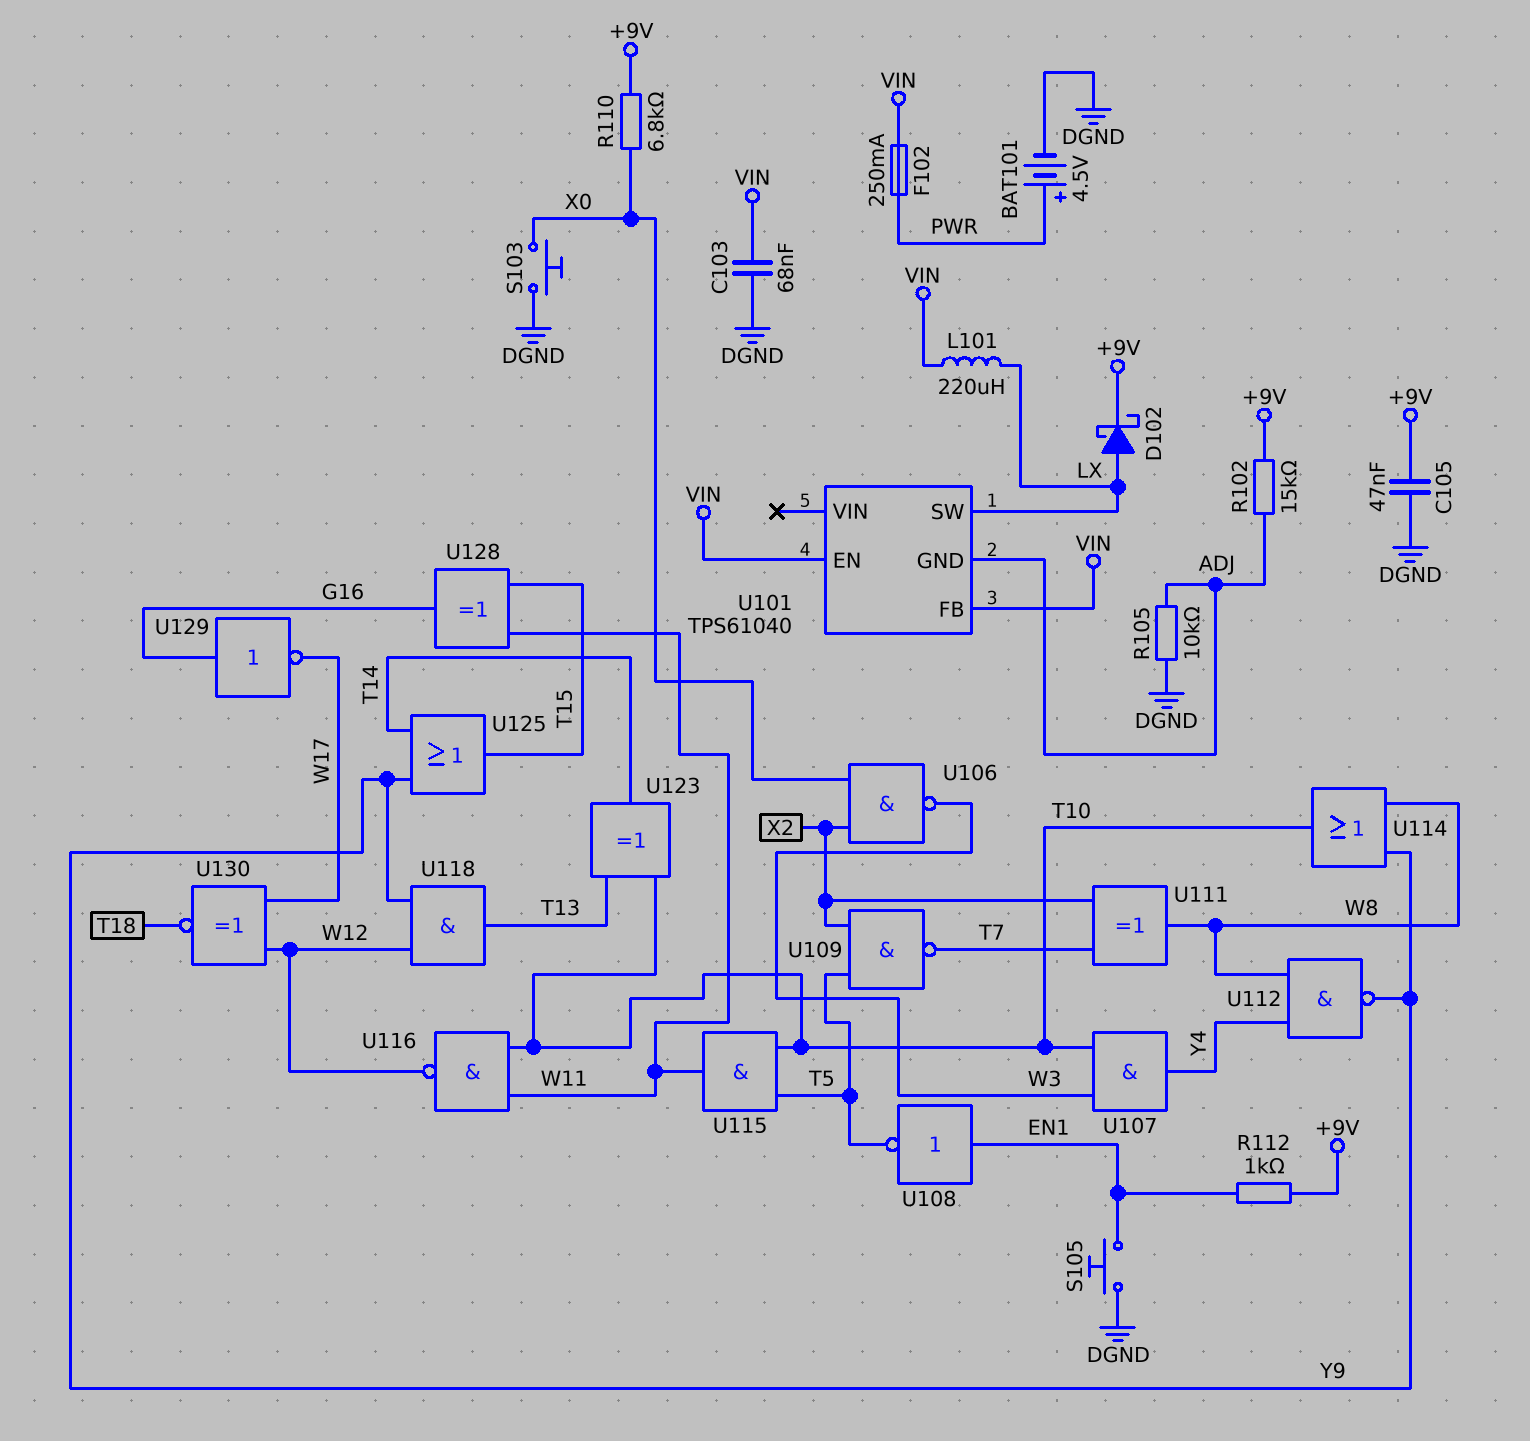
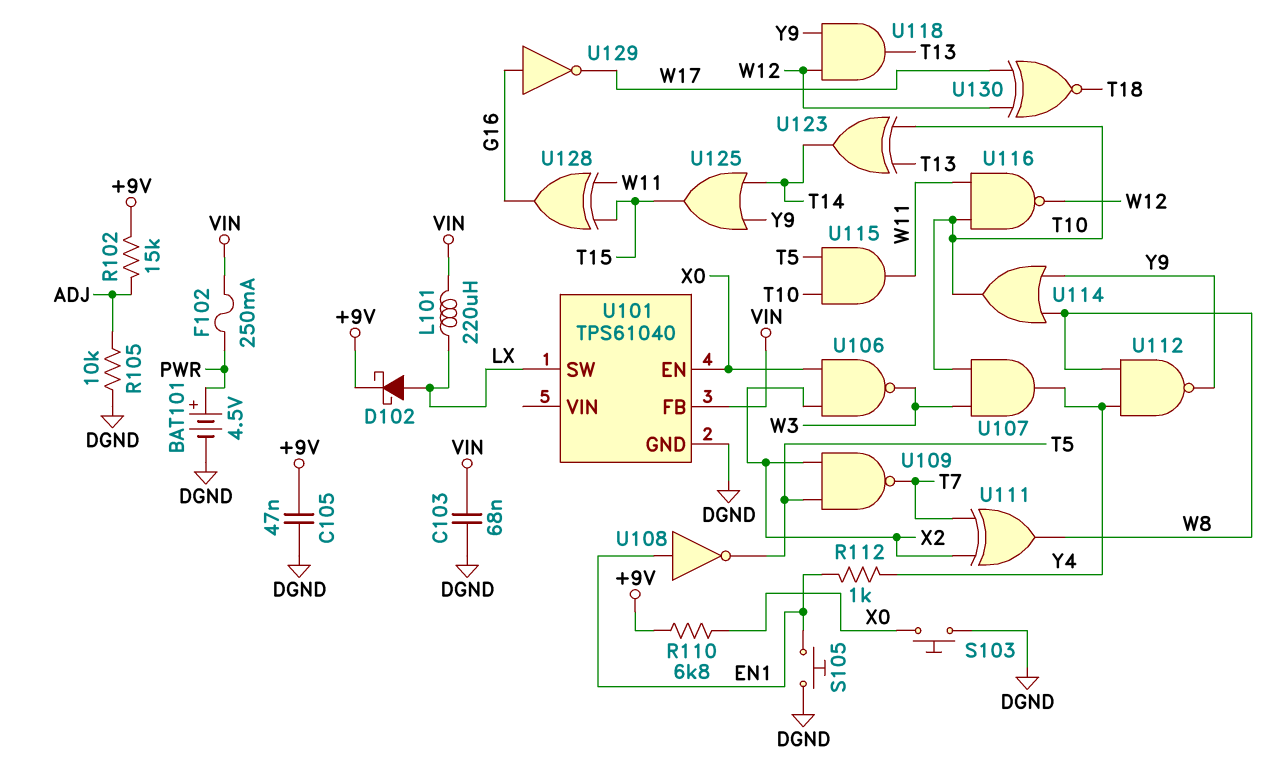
R112: 1k (+9V, EN1) -> 1k (EN1, Y4)
U101 pin EN: VIN -> X0
U101 pin GND: ADJ -> DGND

